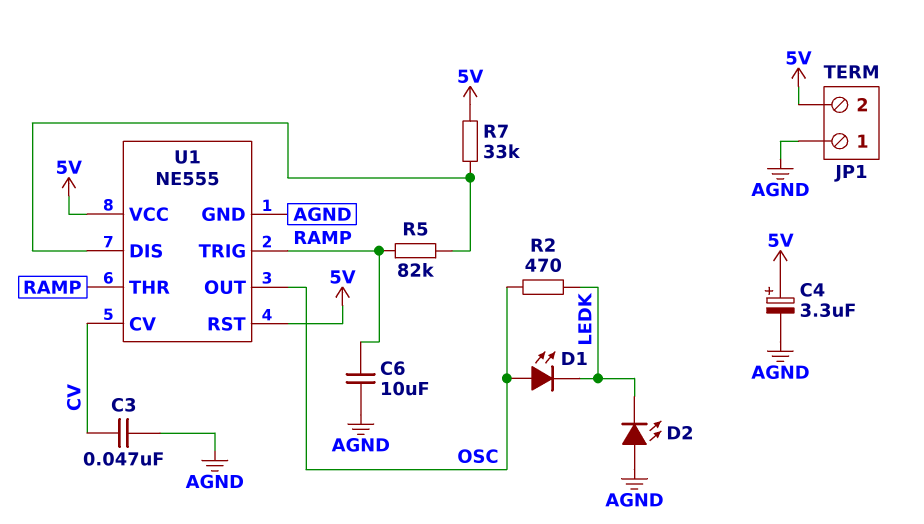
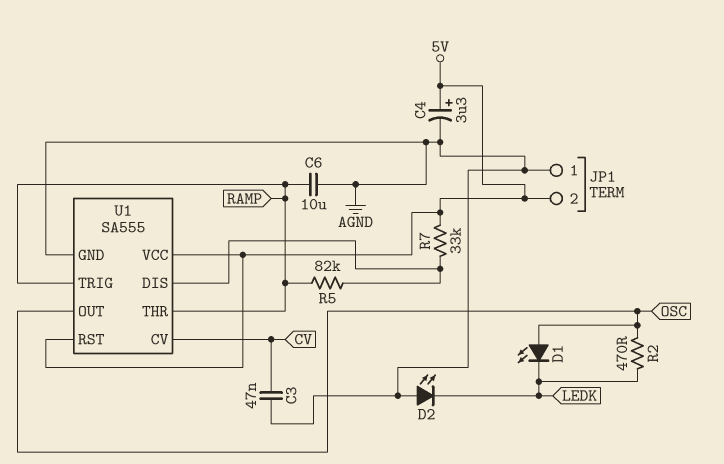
U1: NE555 -> SA555

